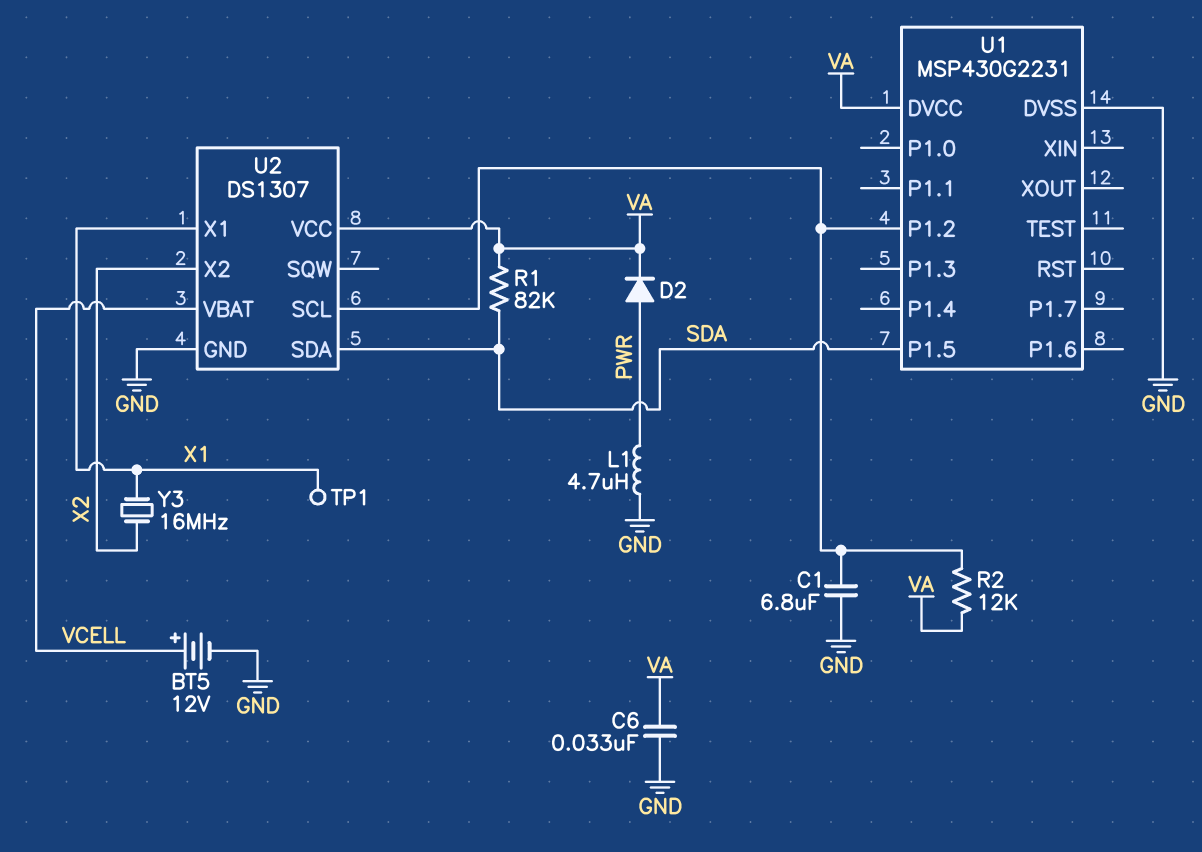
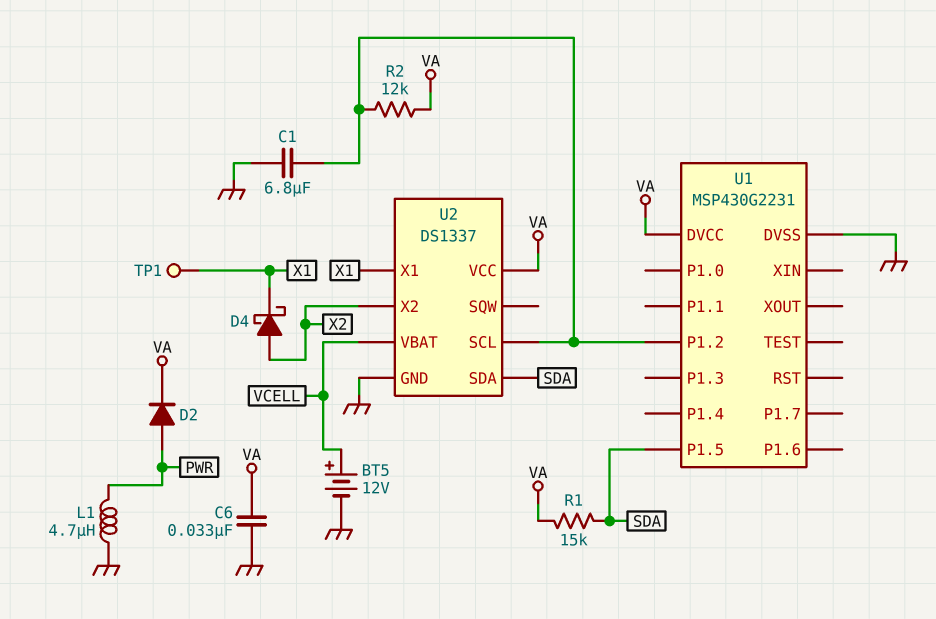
D4: none -> schottky (A X2, K X1)
R1: 82k (SDA, VA) -> 15k (SDA, VA)
U2: DS1307 -> DS1337
Y3: 16MHz (X1, X2) -> none

